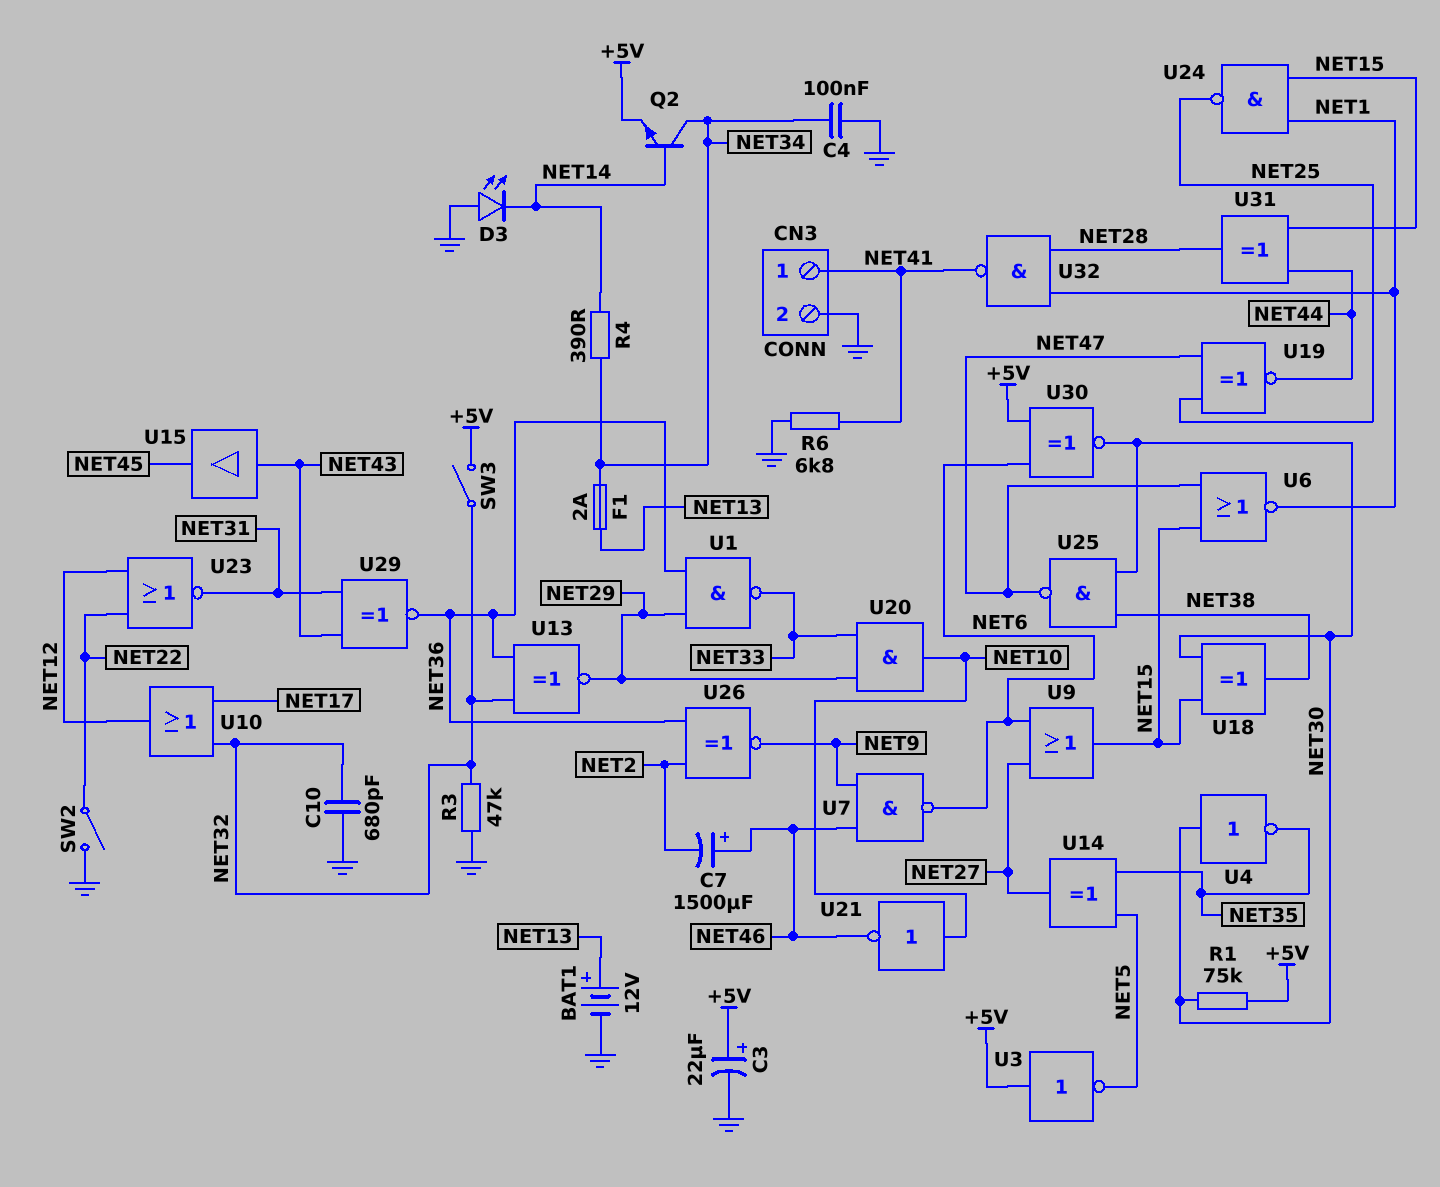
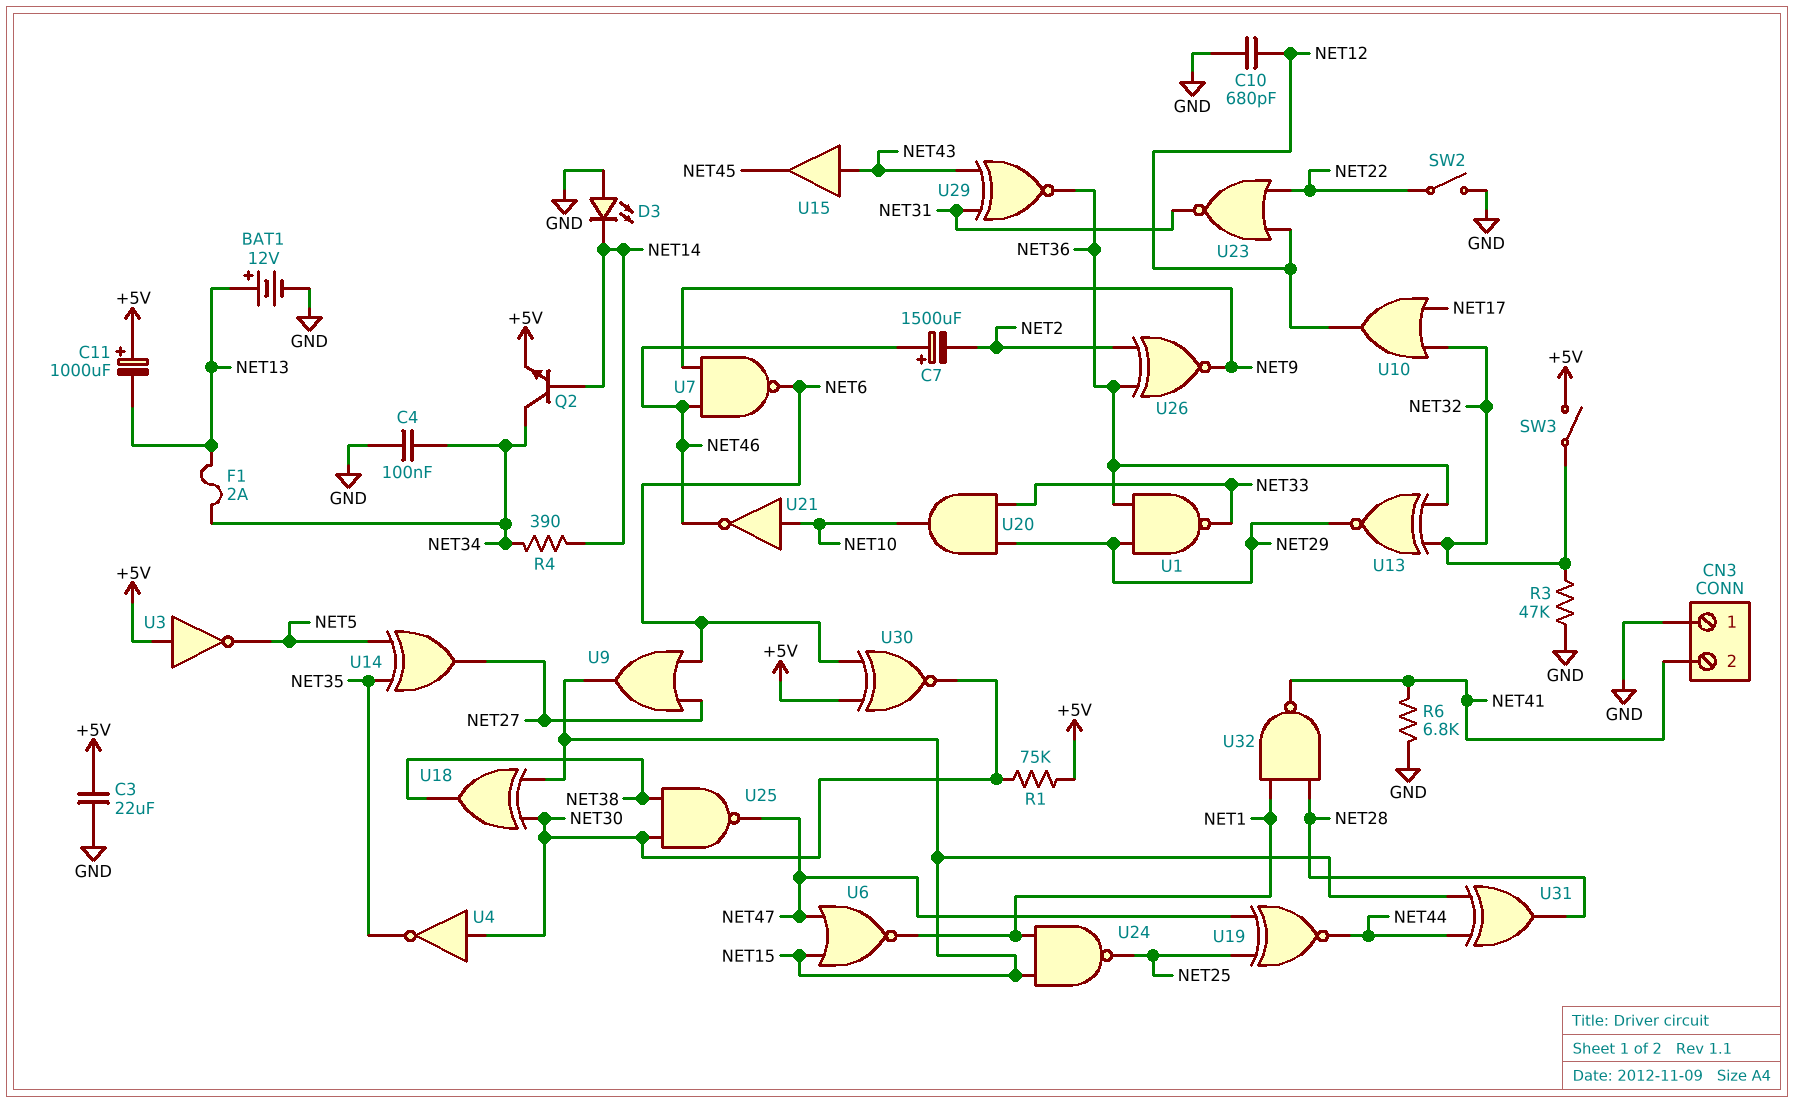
C3: 22uF (plus +5V, minus GND) -> 22uF (+5V, GND)
C10: 680pF (GND, NET32) -> 680pF (GND, NET12)
C11: none -> 1000uF (plus +5V, minus NET13)
CN3 pin 1: NET41 -> GND
CN3 pin 2: GND -> NET41

